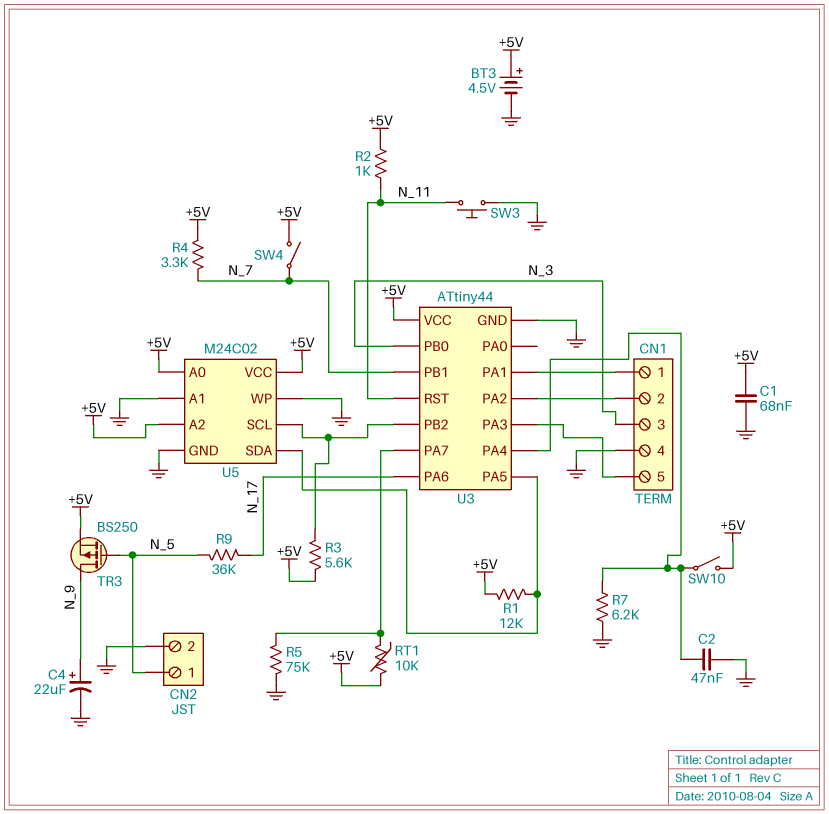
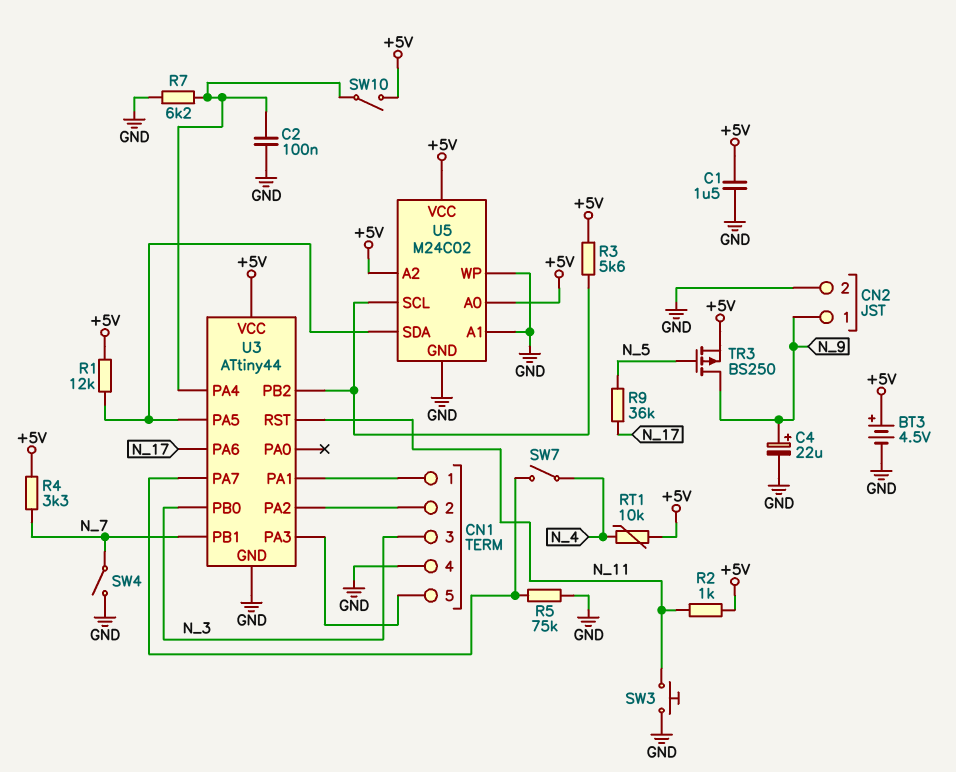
C1: 68nF (+5V, GND) -> 1.5uF (+5V, GND)
C2: 47nF (GND, U3/PA4) -> 100nF (GND, U3/PA4)
CN2 pin 1: N_5 -> N_9
RT1: 10k (+5V, U3/PA7) -> 10k (+5V, N_4)
SW4: switch (+5V, N_7) -> switch (GND, N_7)
SW7: none -> switch (N_4, U3/PA7)

